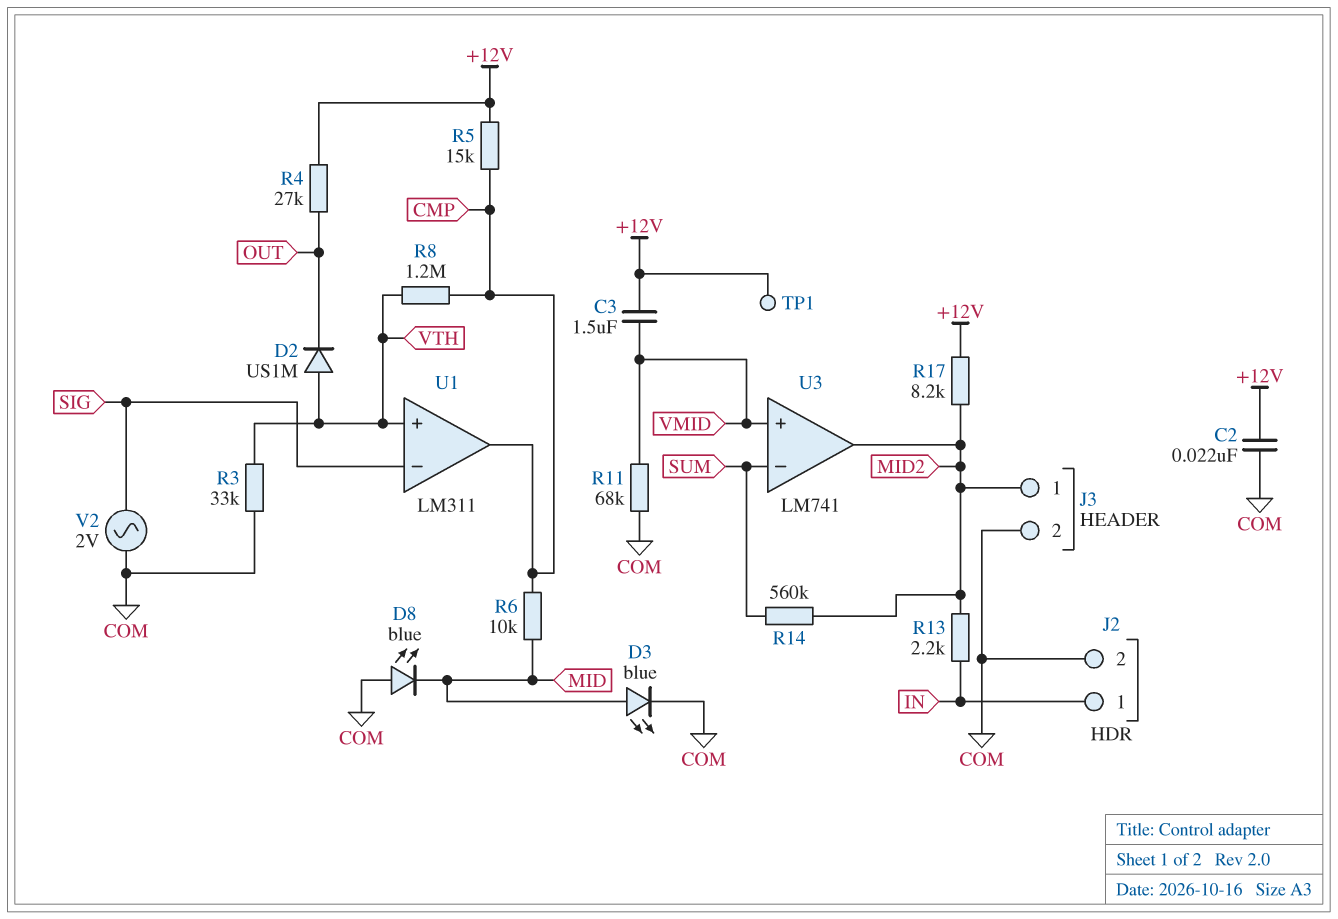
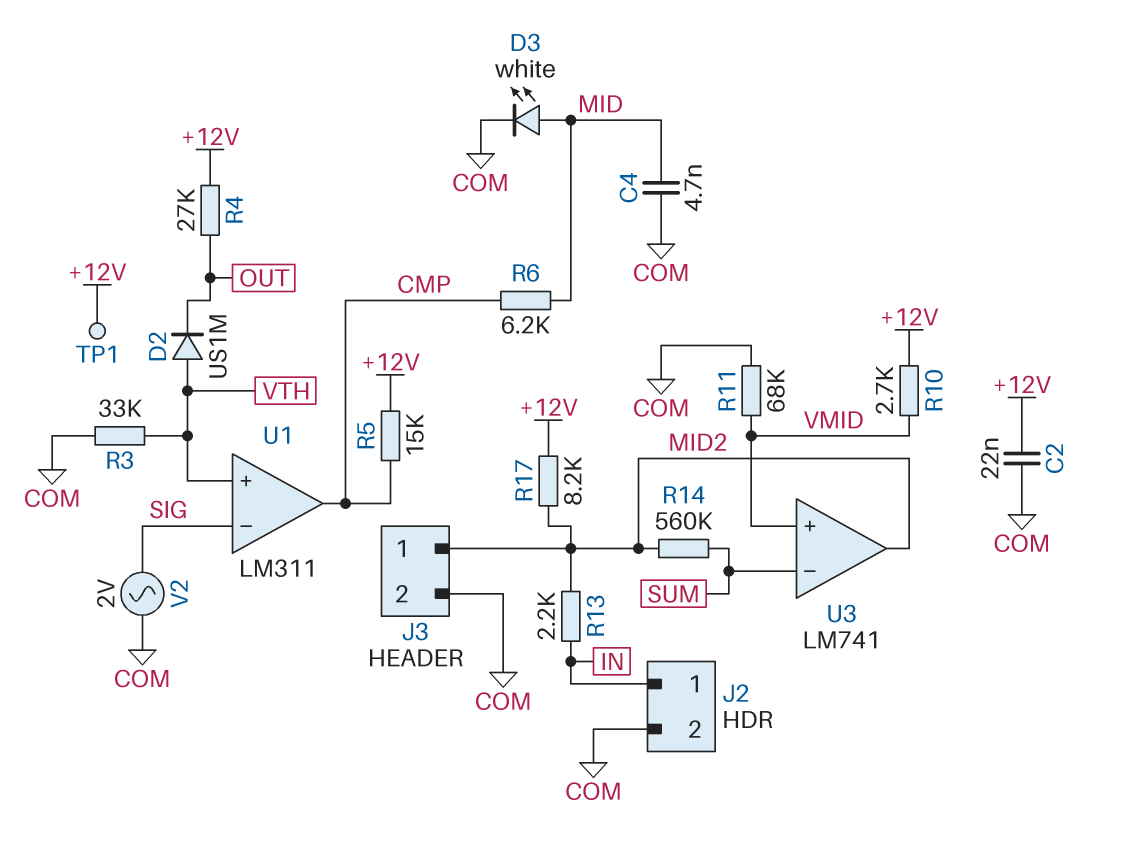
C3: 1.5uF (+12V, VMID) -> none
C4: none -> 4.7nF (COM, MID)
D3: LED blue (A MID, K COM) -> LED white (A MID, K COM)
D8: LED blue (A COM, K MID) -> none
R6: 10k (CMP, MID) -> 6.2k (CMP, MID)
R8: 1.2M (CMP, VTH) -> none
R10: none -> 2.7k (+12V, VMID)

